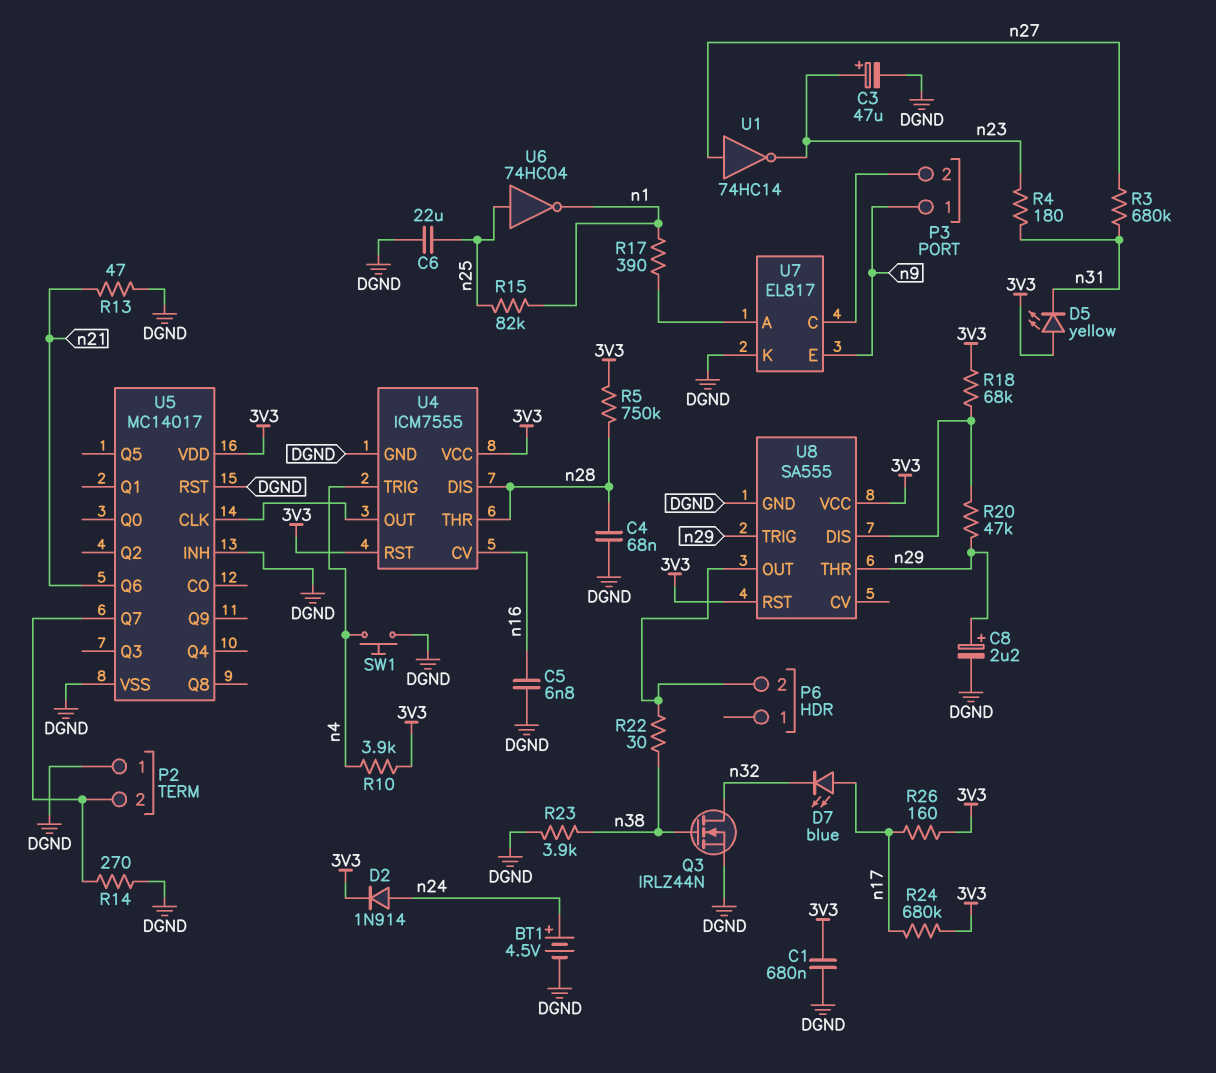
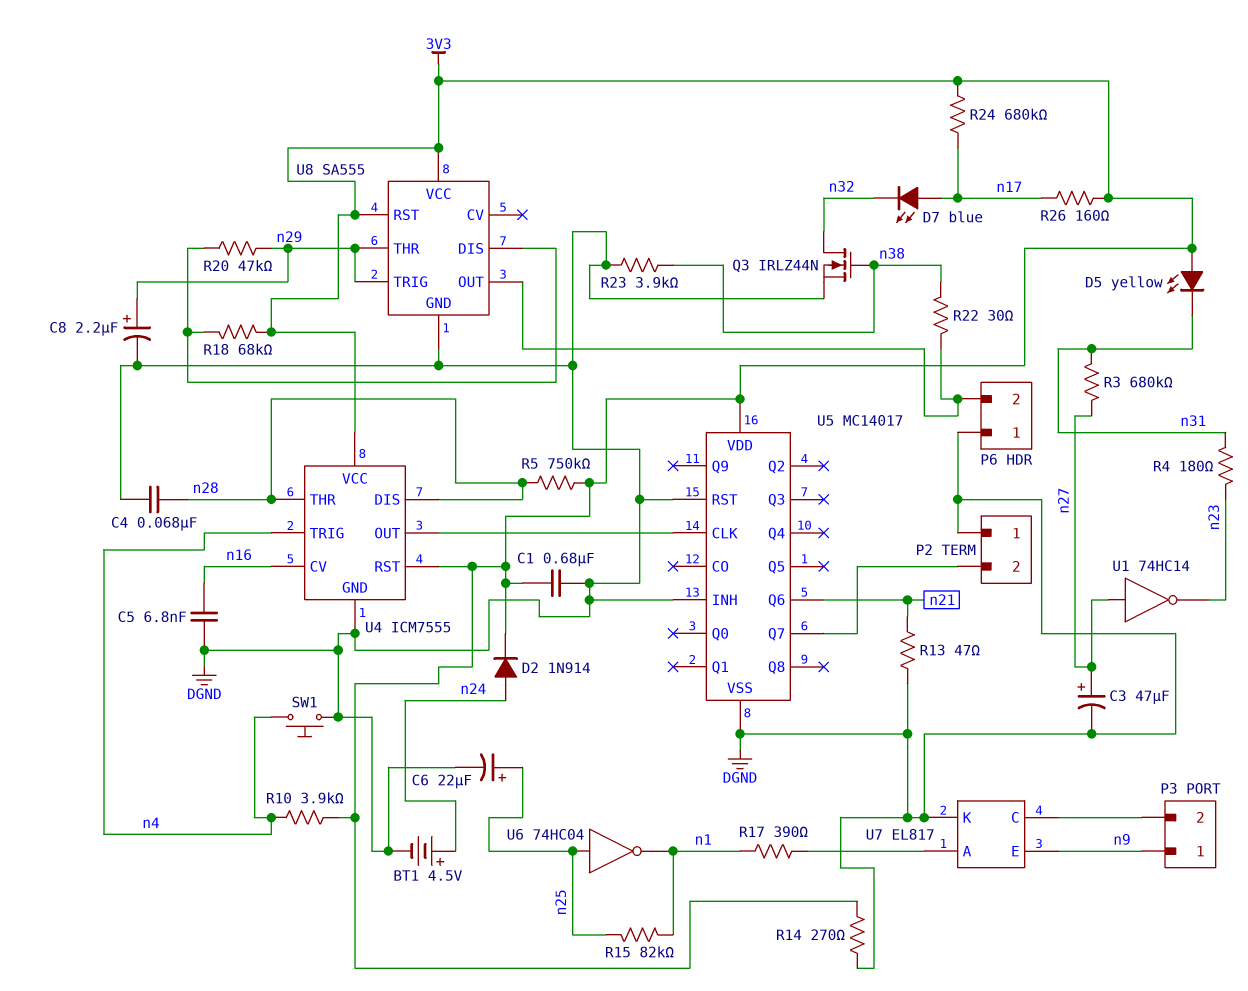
C3: 47uF (plus n23, minus DGND) -> 47uF (plus n27, minus DGND)
C6: 22uF (DGND, n25) -> 22uF (plus n25, minus DGND)
P6 pin 1: none -> DGND
R14: 270 (DGND, P2/2) -> 270 (3V3, DGND)

